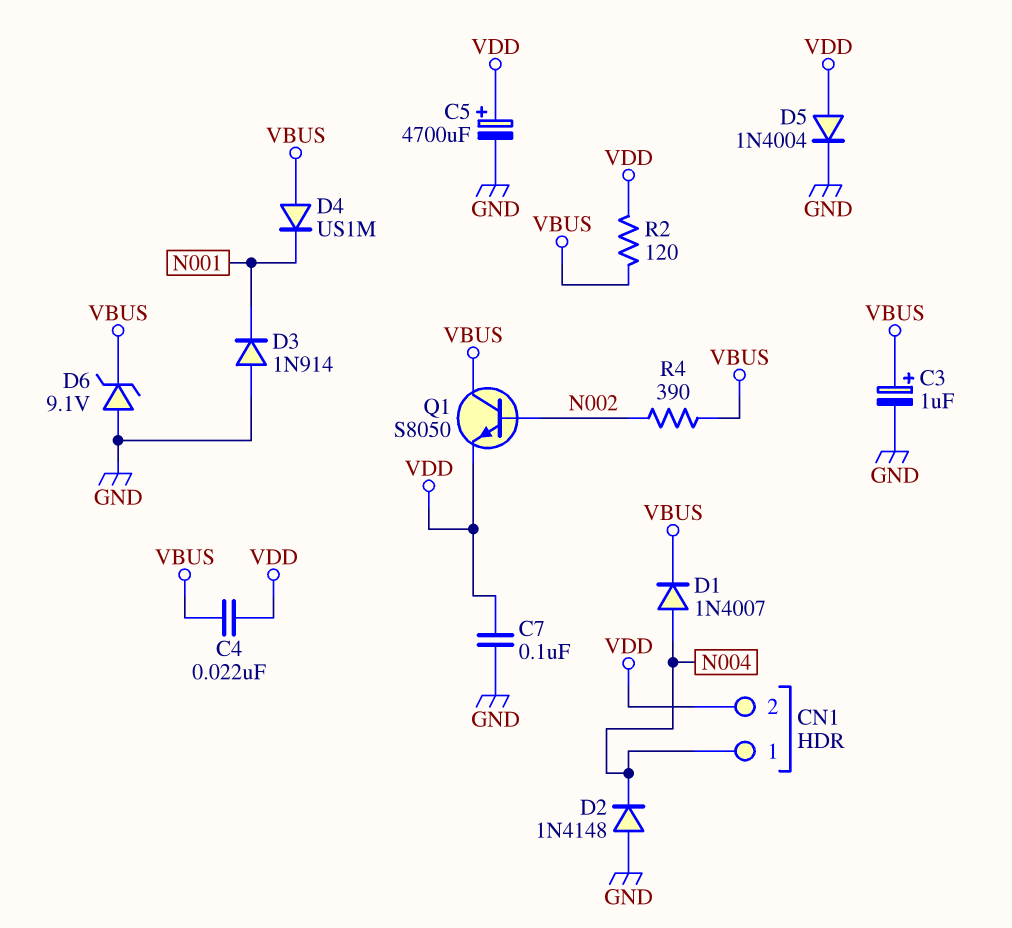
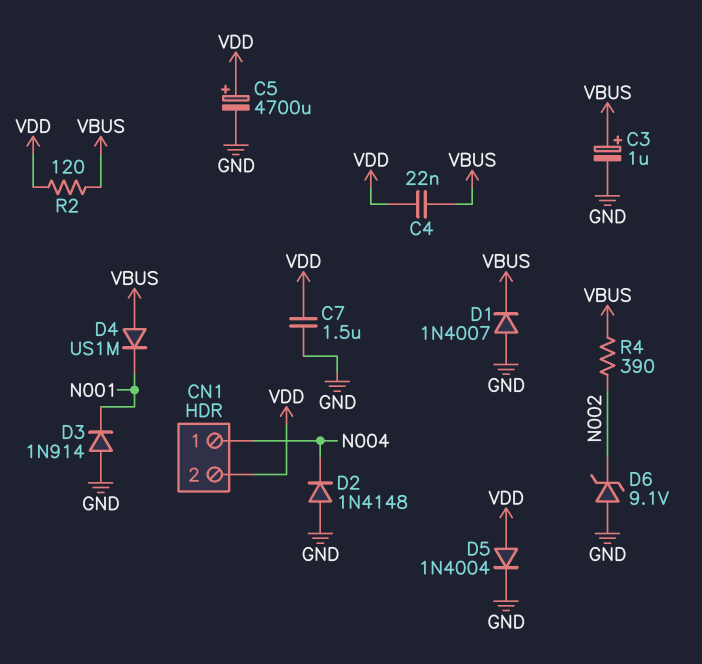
C7: 100nF (GND, VDD) -> 1.5uF (GND, VDD)
D1: diode 1N4007 (A N004, K VBUS) -> diode 1N4007 (A GND, K VBUS)
D6: zener 9.1V (A GND, K VBUS) -> zener 9.1V (A GND, K N002)
Q1: NPN S8050 (B N002, C VBUS, E VDD) -> none

